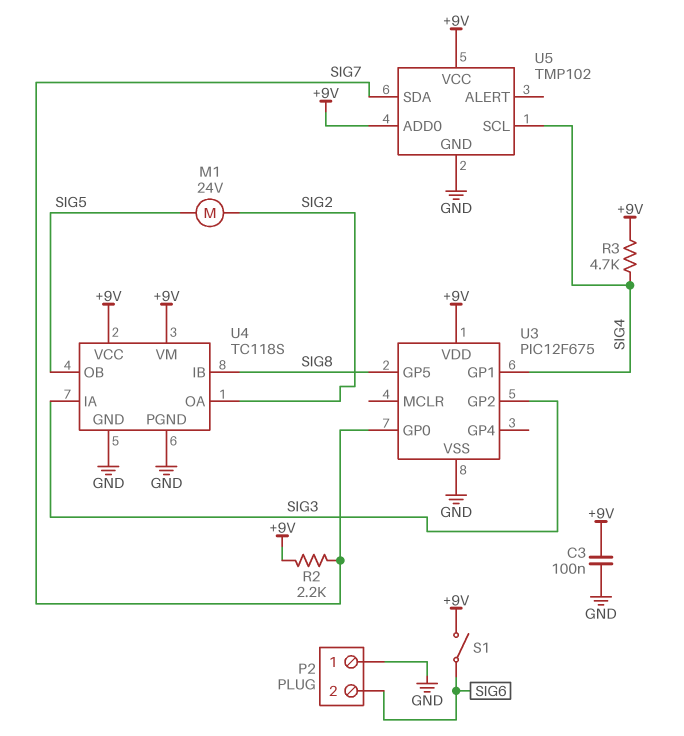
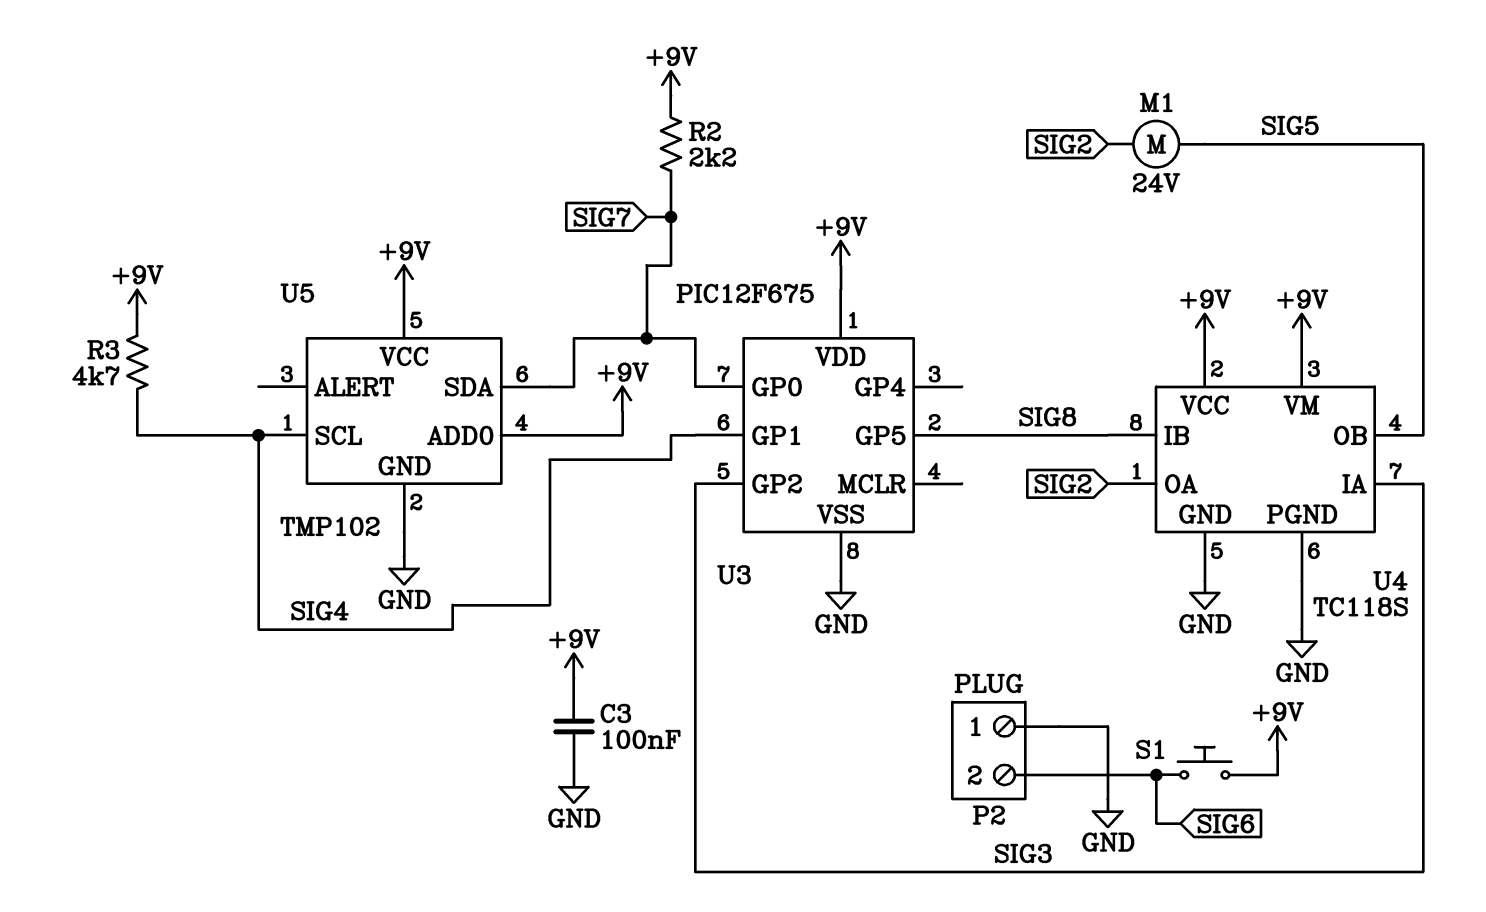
S1: switch (+9V, SIG6) -> button (+9V, SIG6)

